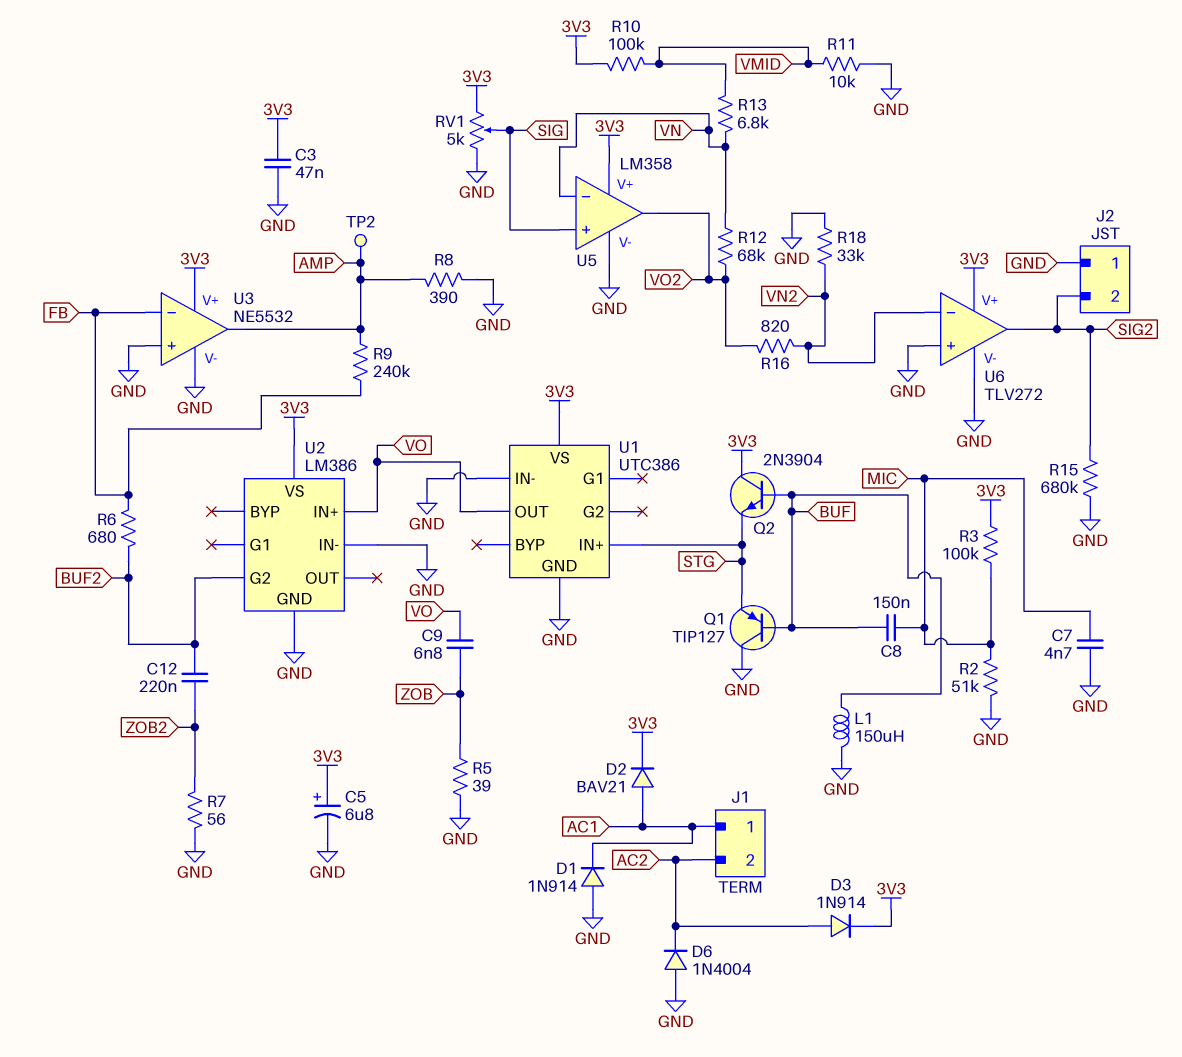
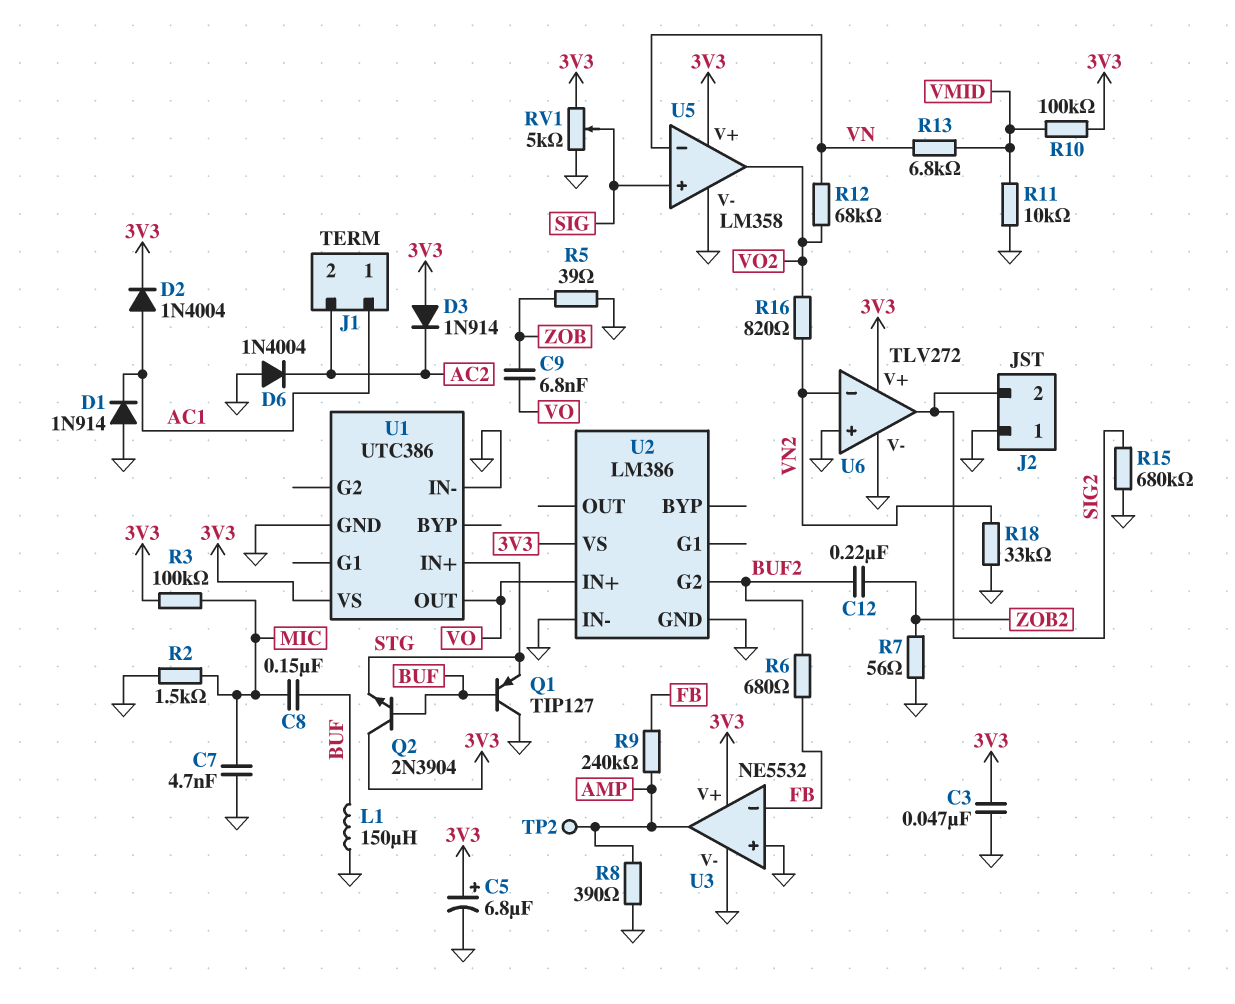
D2: diode BAV21 (A AC1, K 3V3) -> diode 1N4004 (A AC1, K 3V3)
D3: diode 1N914 (A AC2, K 3V3) -> diode 1N914 (A 3V3, K AC2)
R2: 51k (GND, MIC) -> 1.5k (GND, MIC)

